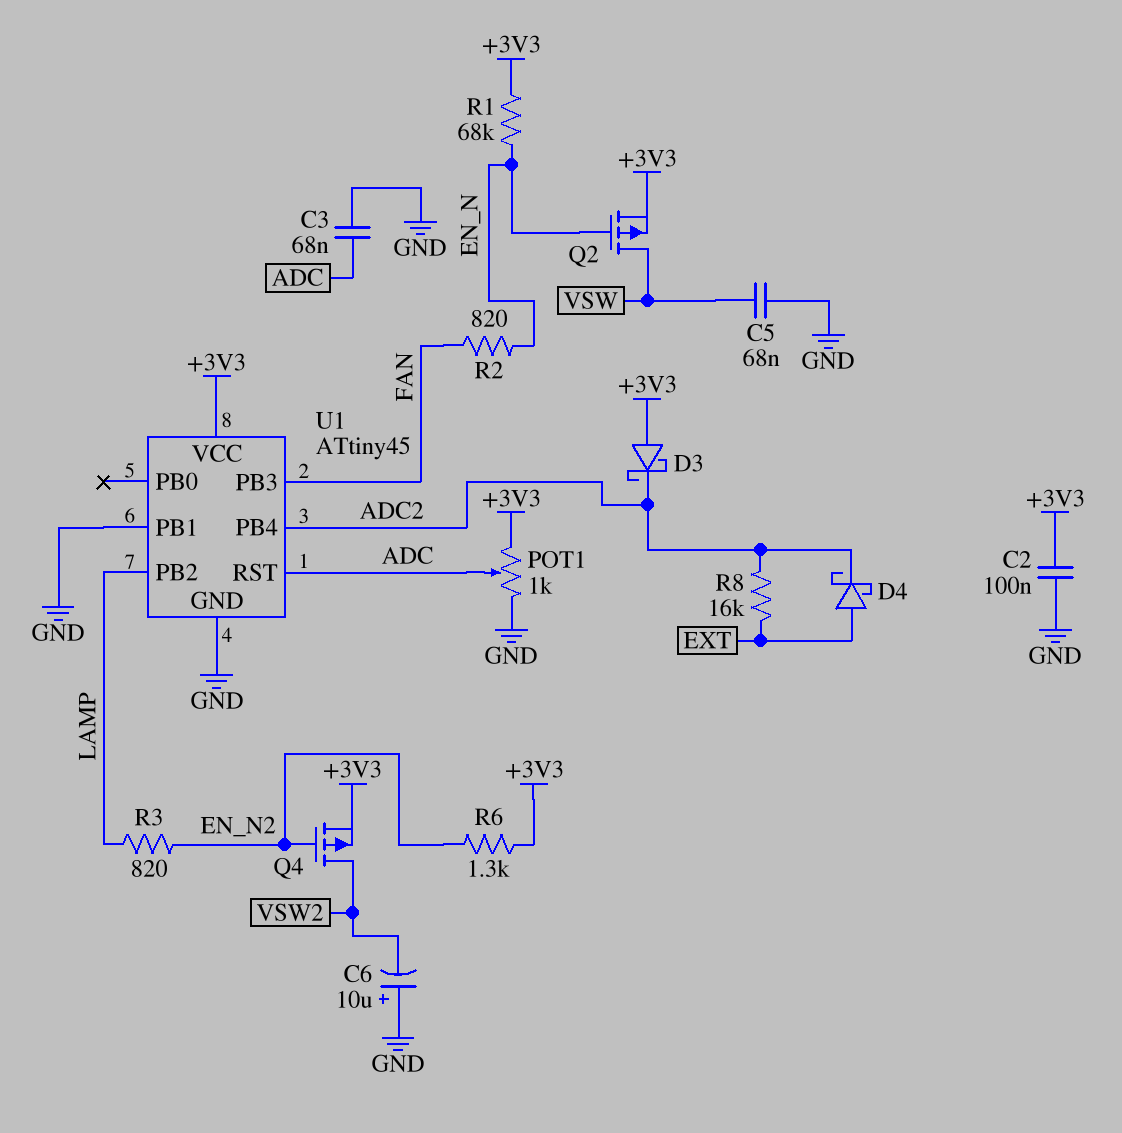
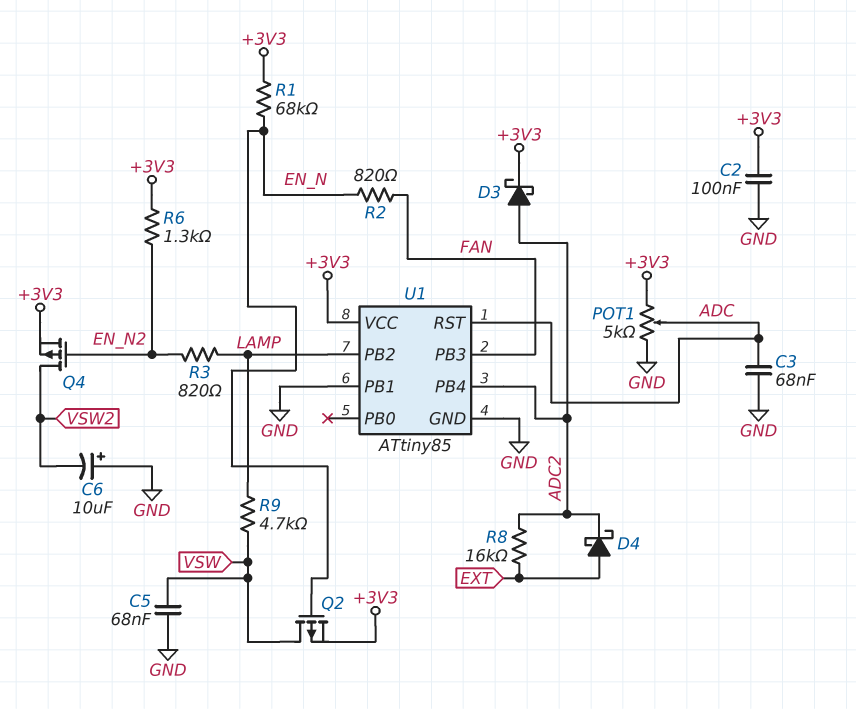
D3: schottky (A +3V3, K ADC2) -> schottky (A ADC2, K +3V3)
POT1: 1k (+3V3, GND, wiper ADC) -> 5k (+3V3, GND, wiper ADC)
R9: none -> 4.7k (LAMP, VSW)
U1: ATtiny45 -> ATtiny85

